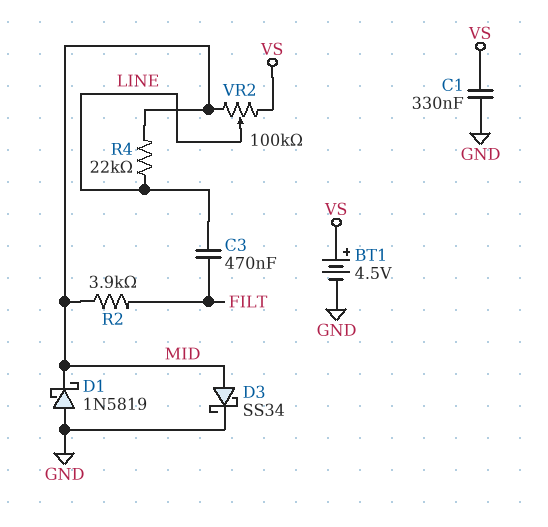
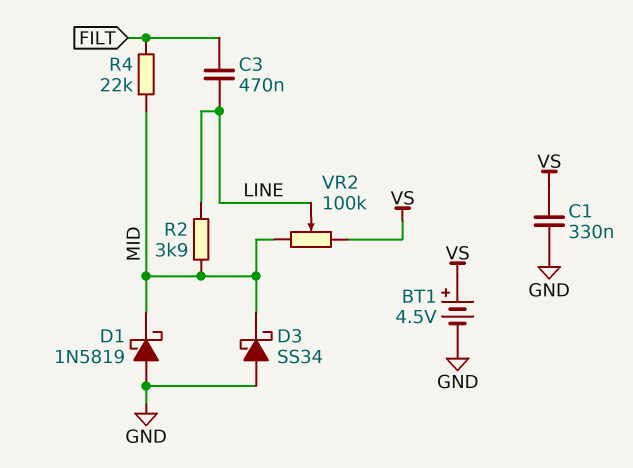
D3: schottky SS34 (A MID, K GND) -> schottky SS34 (A GND, K MID)
R2: 3.9k (FILT, MID) -> 3.9k (LINE, MID)
R4: 22k (LINE, MID) -> 22k (FILT, MID)

